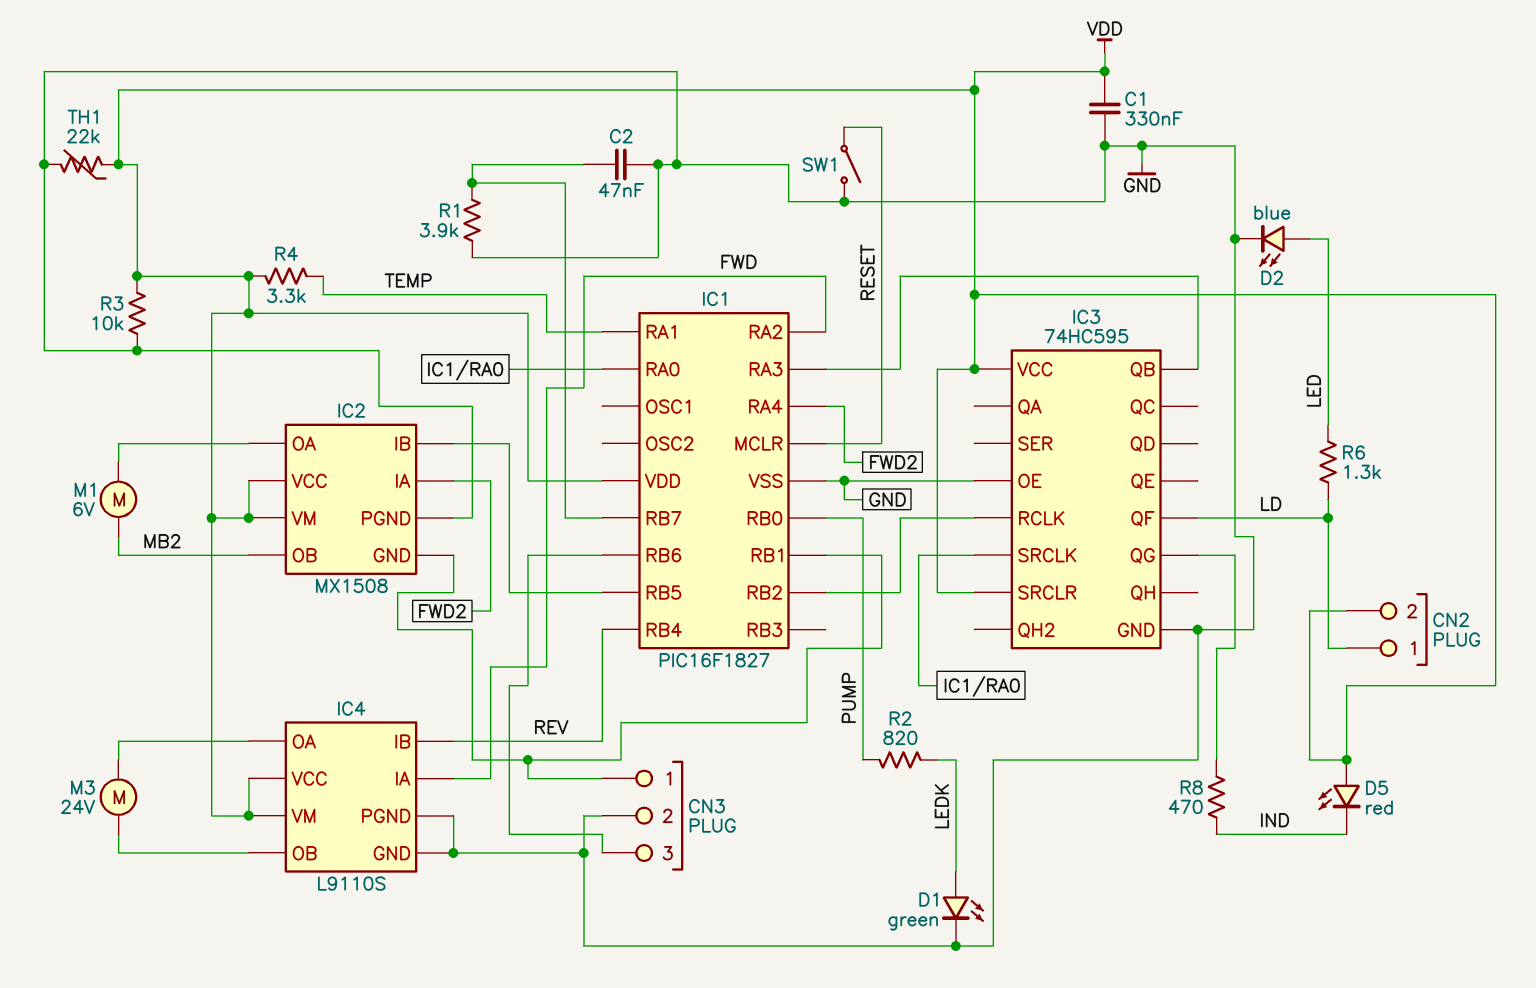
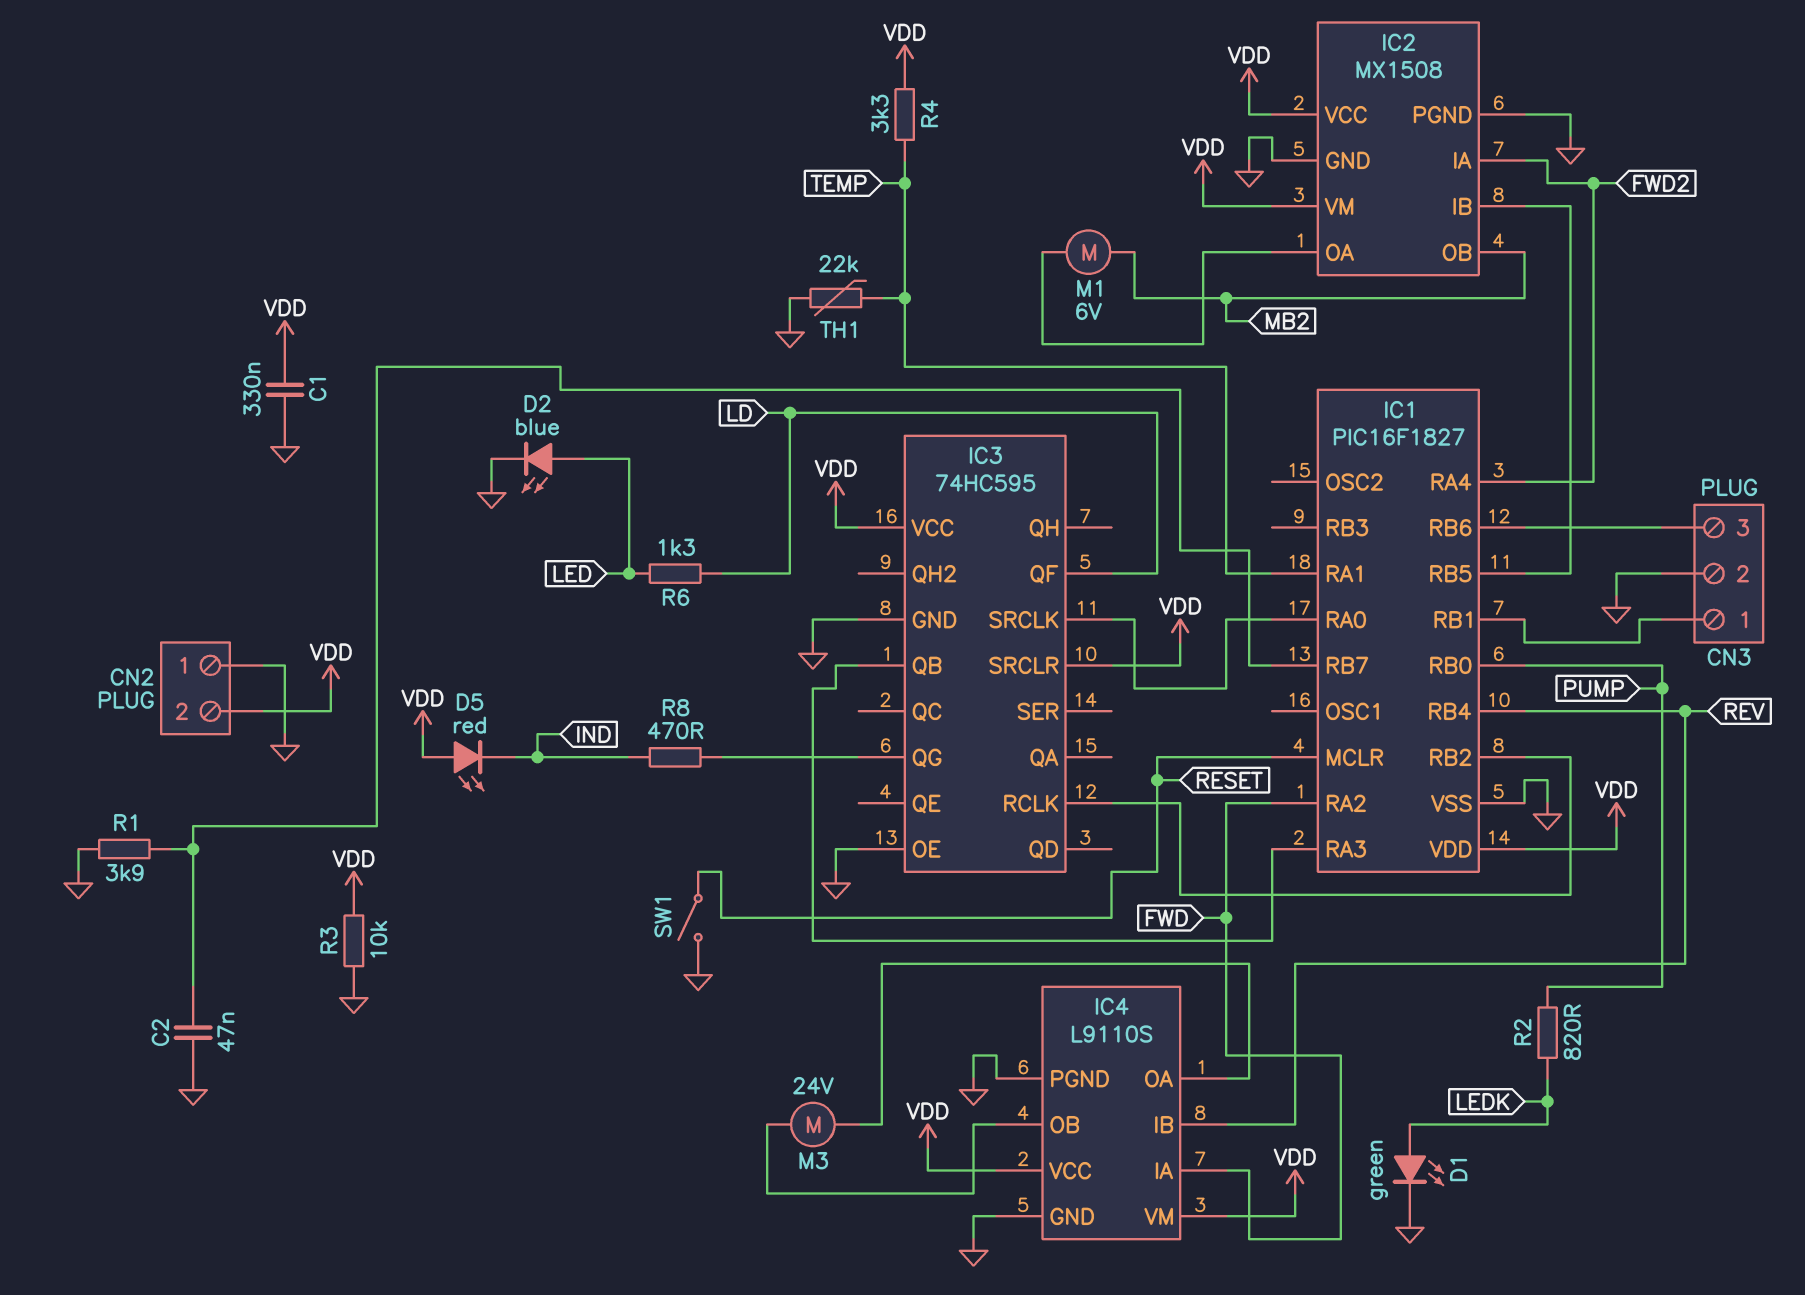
CN2 pin 1: LD -> GND
IC2 pin GND: CN3/1 -> GND
TH1: 22k (GND, VDD) -> 22k (GND, TEMP)

